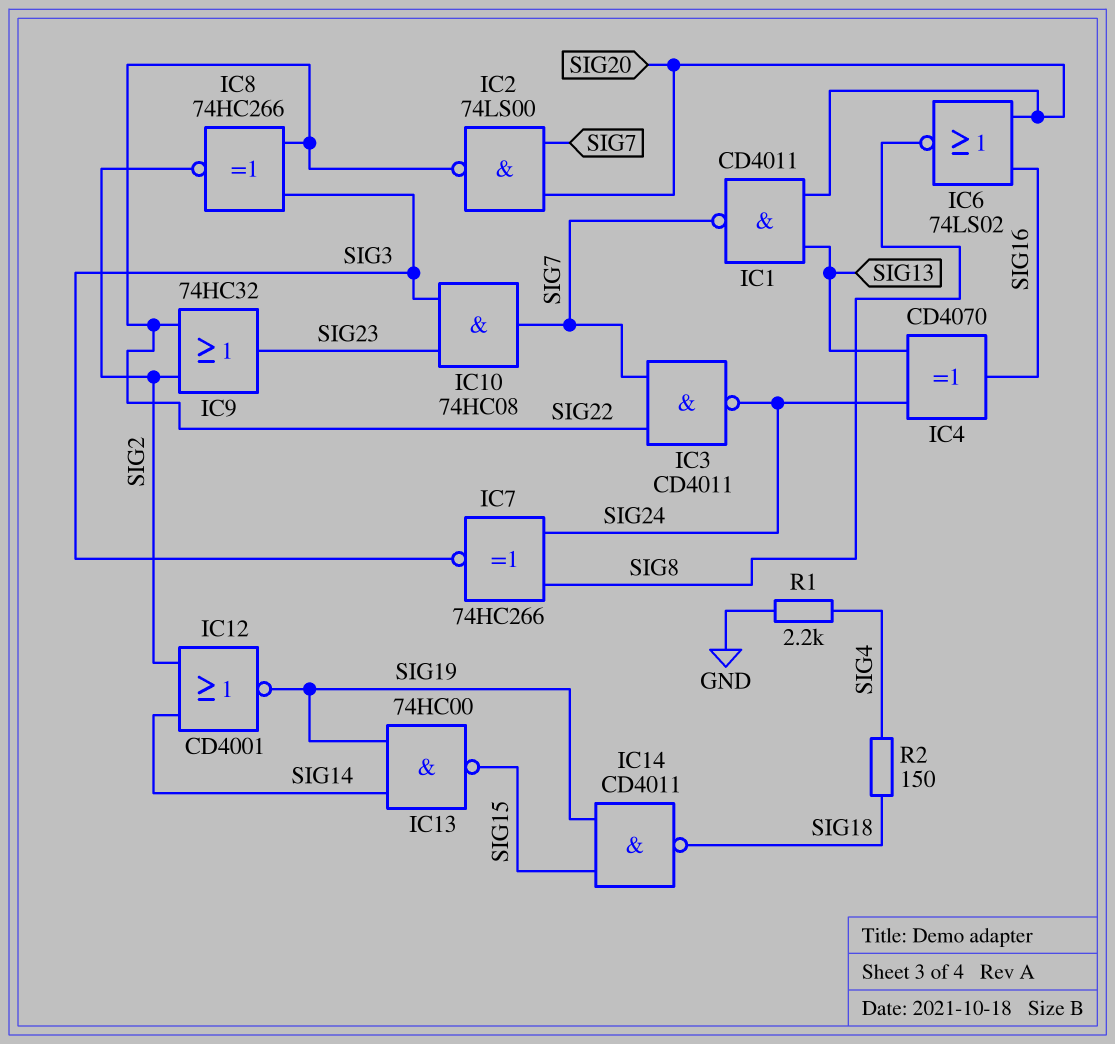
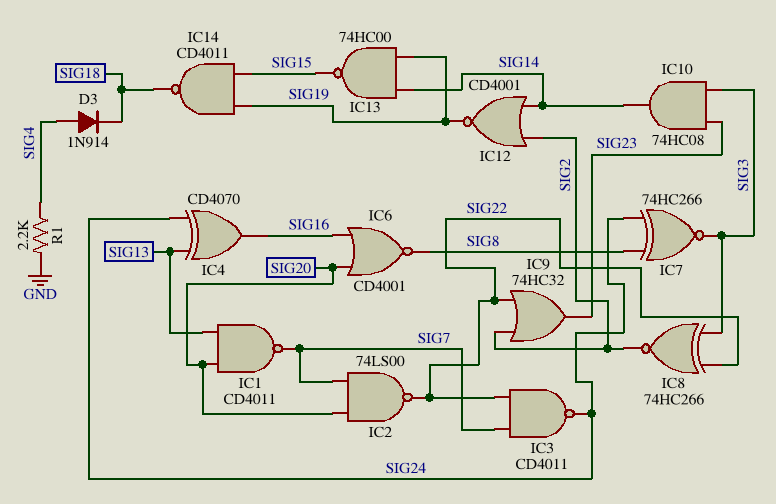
D3: none -> diode 1N914 (A SIG4, K SIG18)
IC6: NOR 74LS02 (in SIG16, in SIG20, out SIG8) -> NOR CD4001 (in SIG16, in SIG20, out SIG8)
IC10: AND 74HC08 (in SIG3, in SIG23, out SIG7) -> AND 74HC08 (in SIG3, in SIG23, out SIG14)
R2: 150 (SIG4, SIG18) -> none

